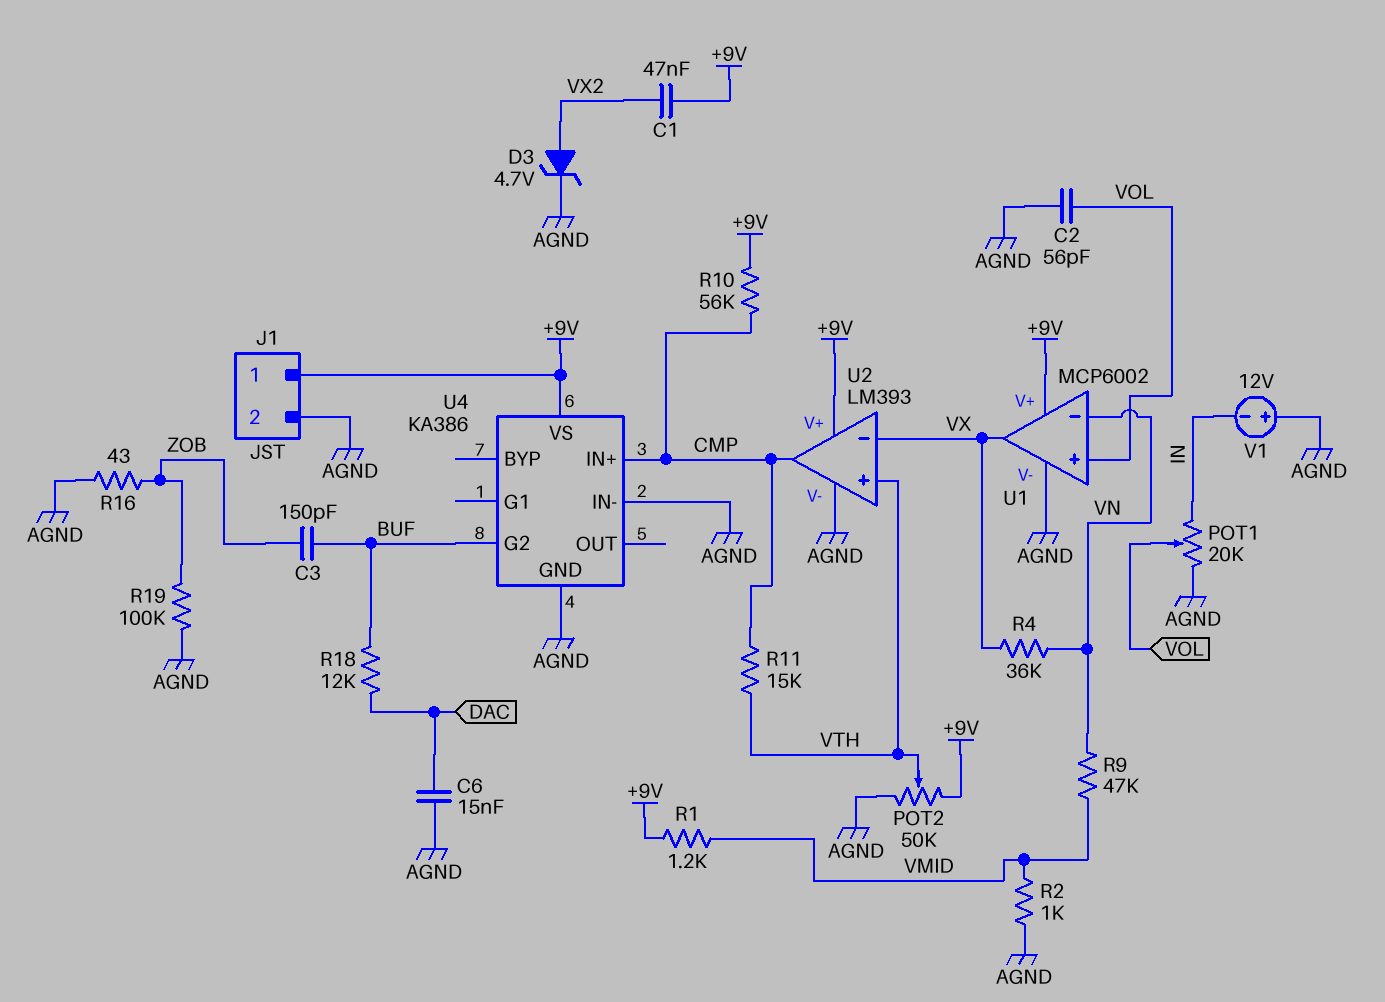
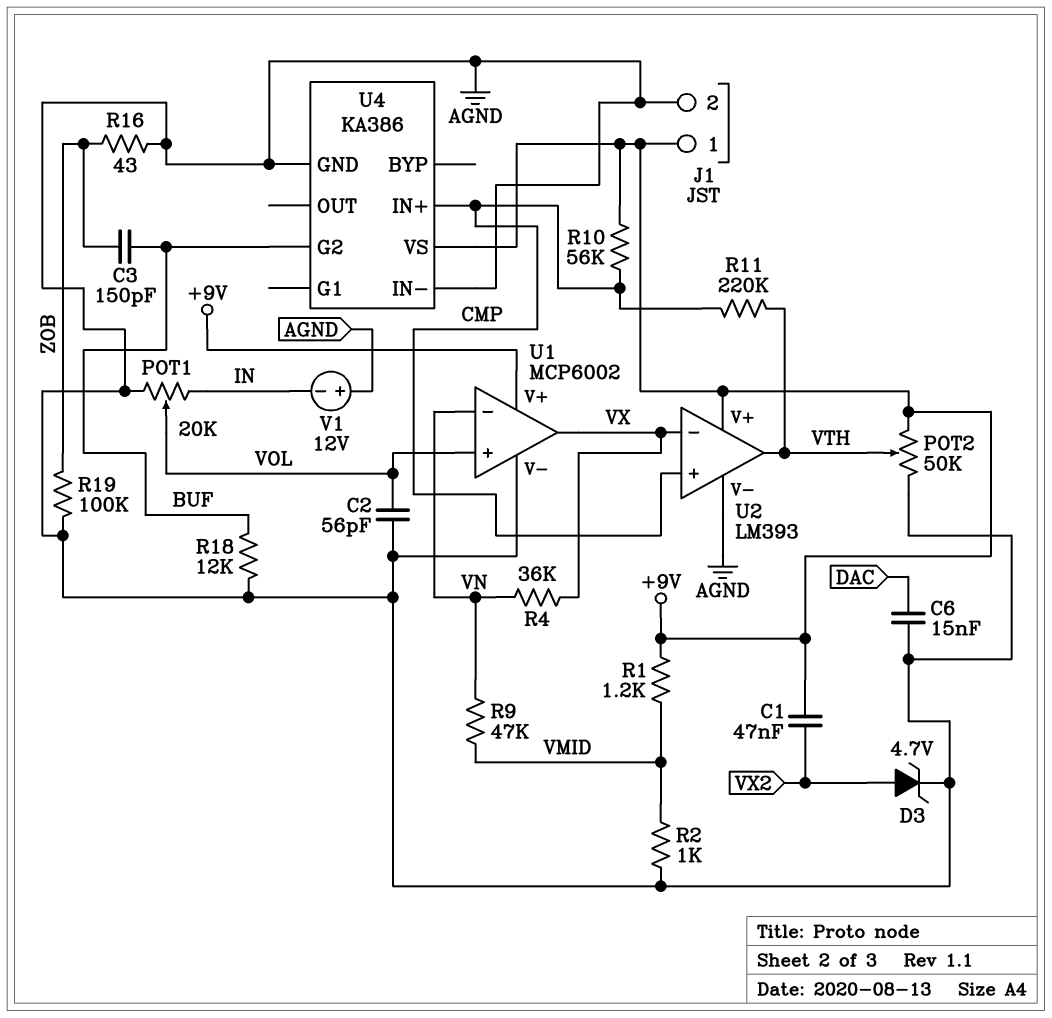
R11: 15k (CMP, VTH) -> 220k (CMP, VTH)
R18: 12k (BUF, DAC) -> 12k (AGND, BUF)
U2 pin in+: VTH -> CMP
U2 pin out: CMP -> VTH

